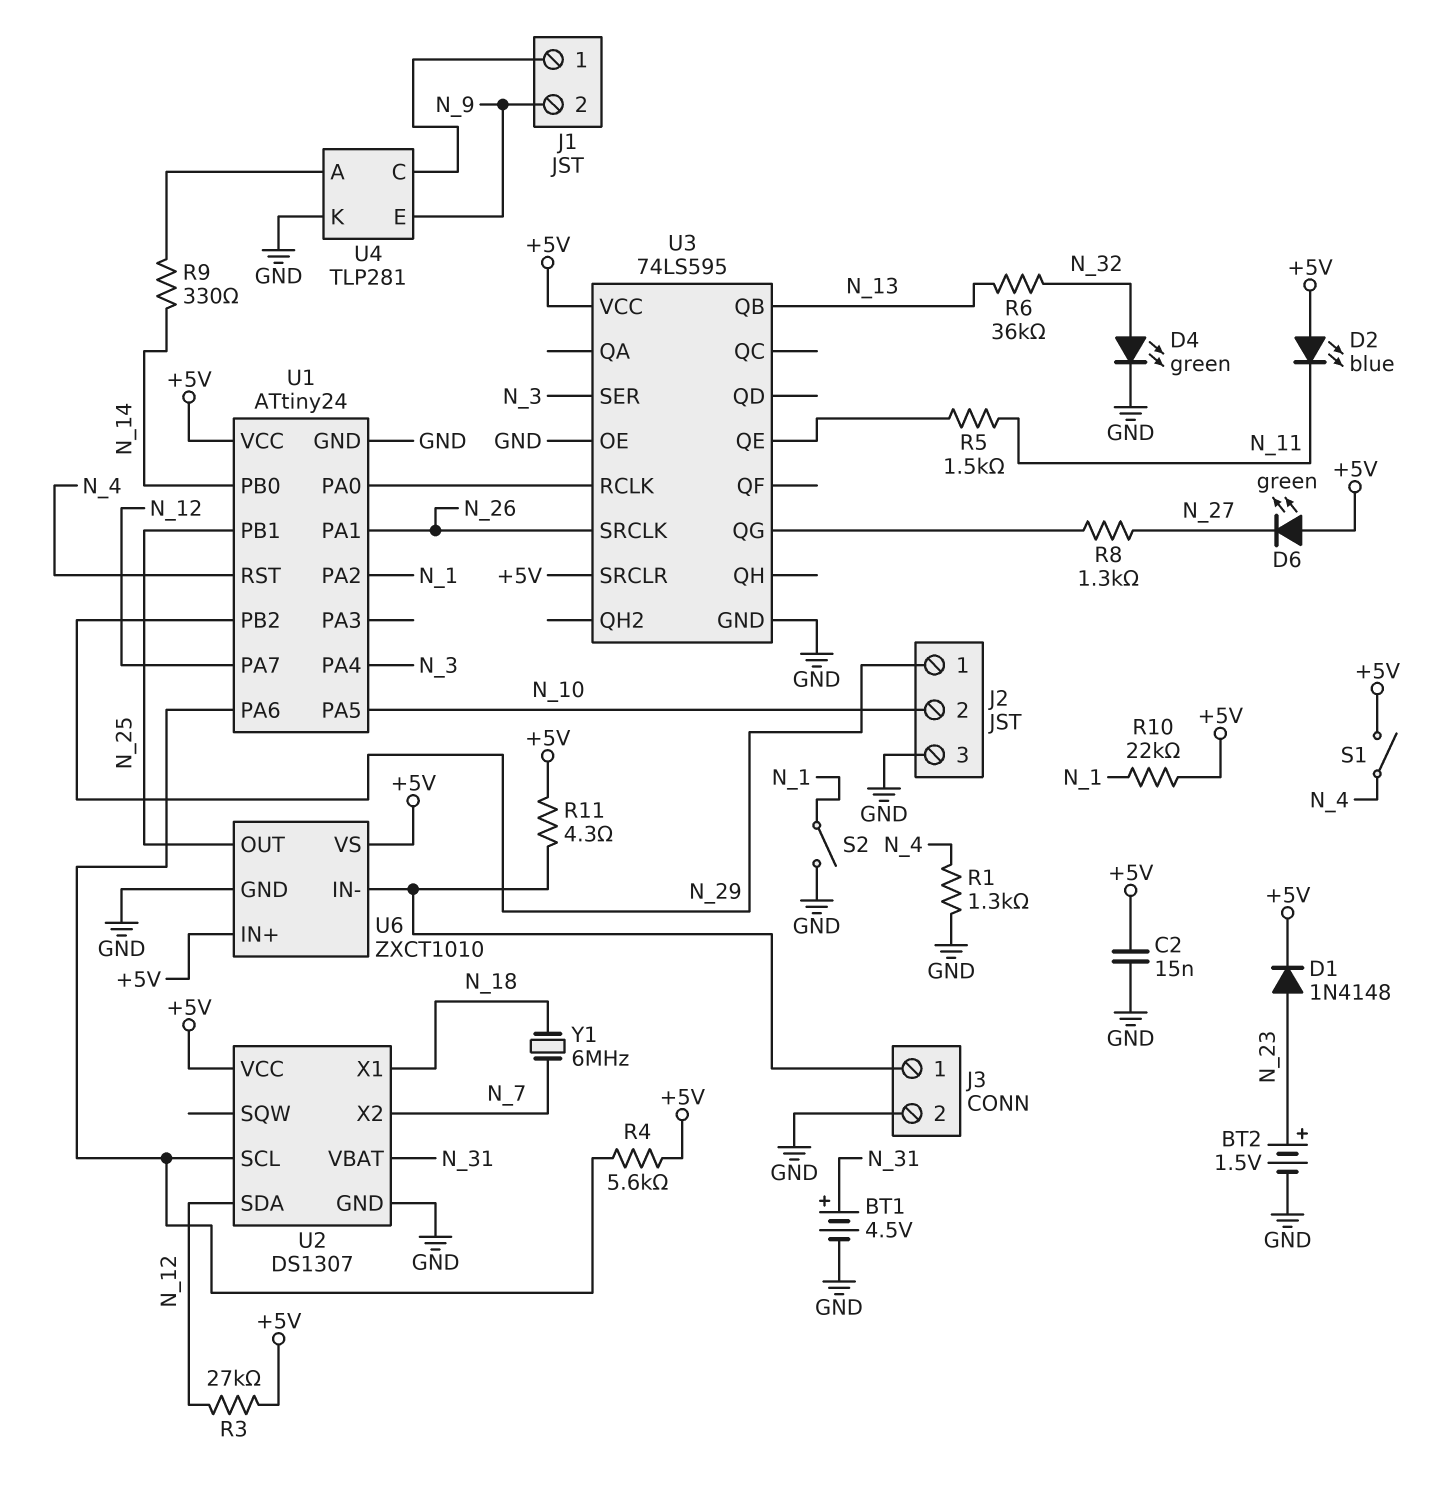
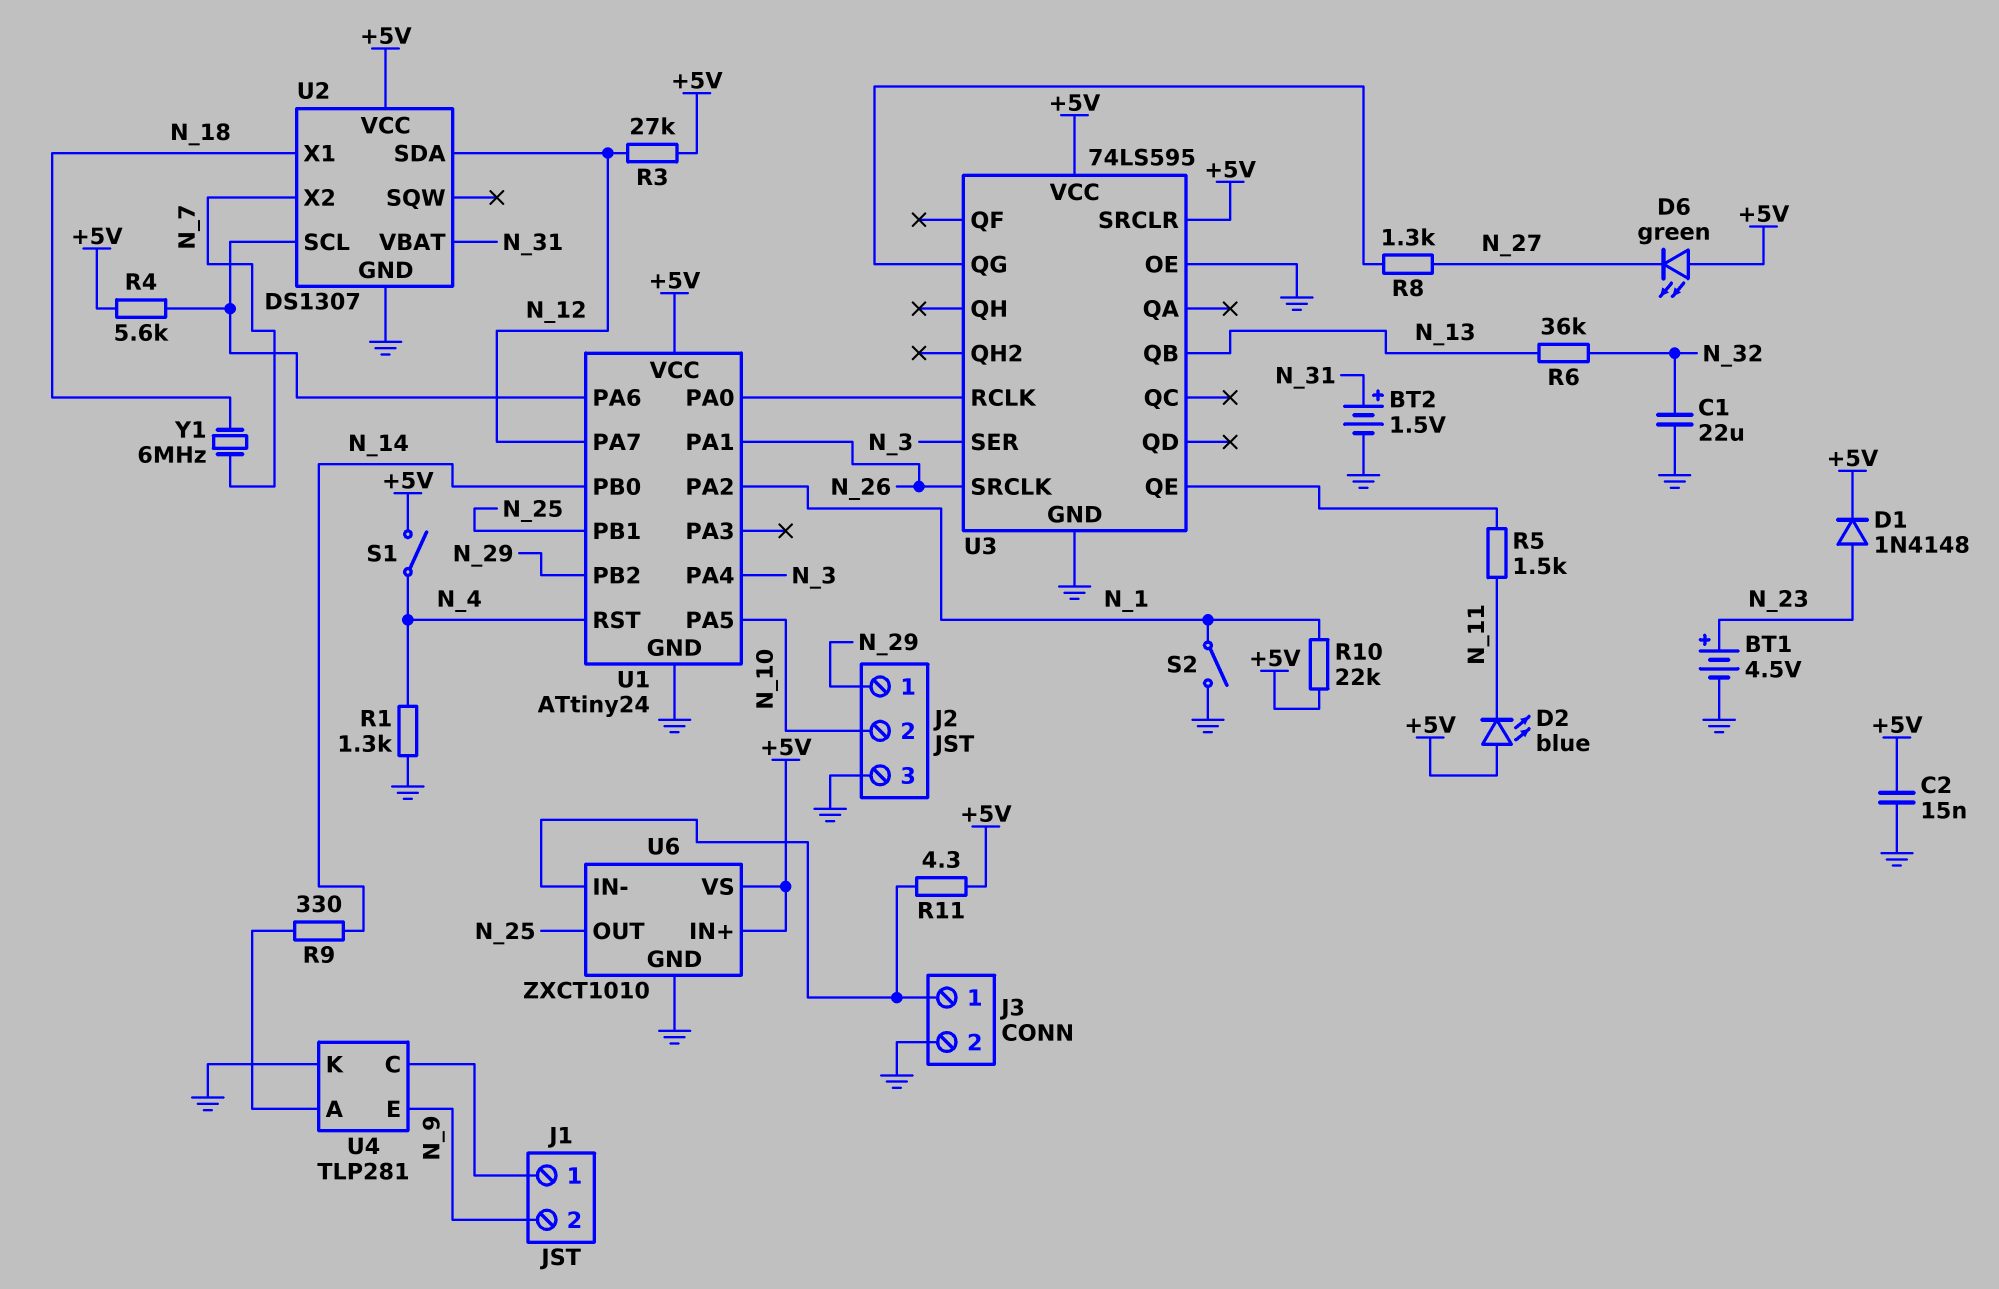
BT1: 4.5V (plus N_31, minus GND) -> 4.5V (plus N_23, minus GND)
BT2: 1.5V (plus N_23, minus GND) -> 1.5V (plus N_31, minus GND)
C1: none -> 22uF (GND, N_32)
D4: LED green (A N_32, K GND) -> none

